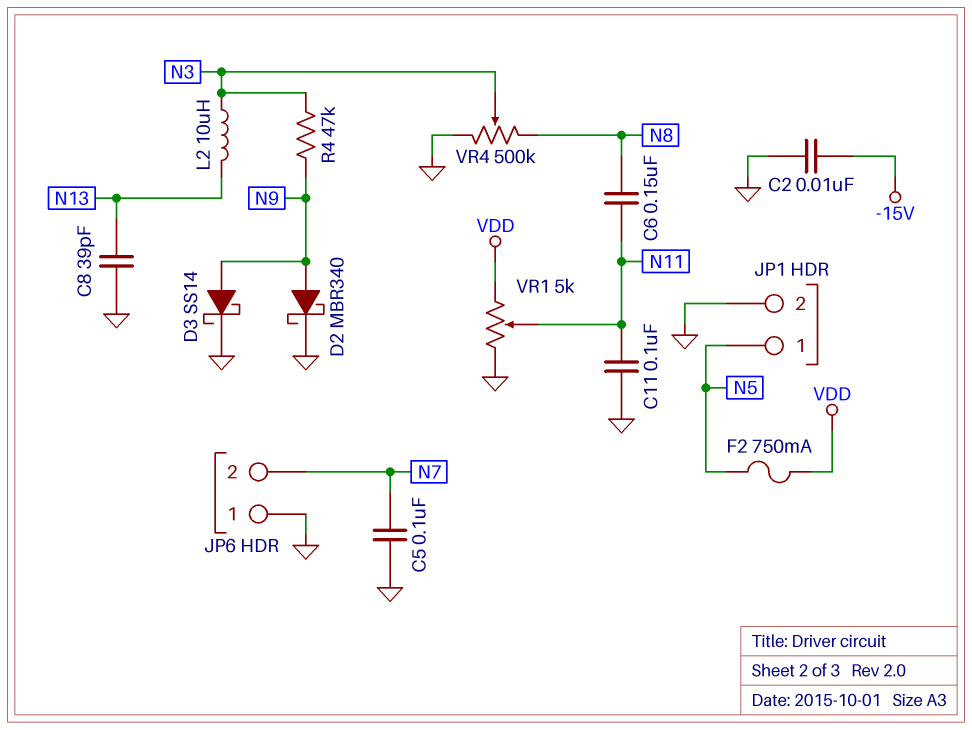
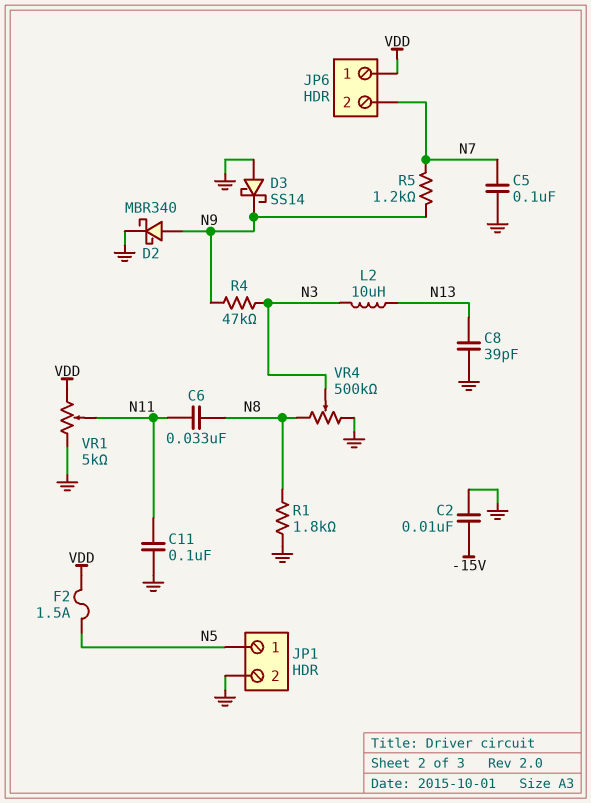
C6: 150nF (N8, N11) -> 33nF (N8, N11)
D3: schottky SS14 (A N9, K GND) -> schottky SS14 (A GND, K N9)
F2: 750mA (N5, VDD) -> 1.5A (N5, VDD)
JP6 pin 1: GND -> VDD
R1: none -> 1.8k (GND, N8)
R5: none -> 1.2k (N7, N9)

